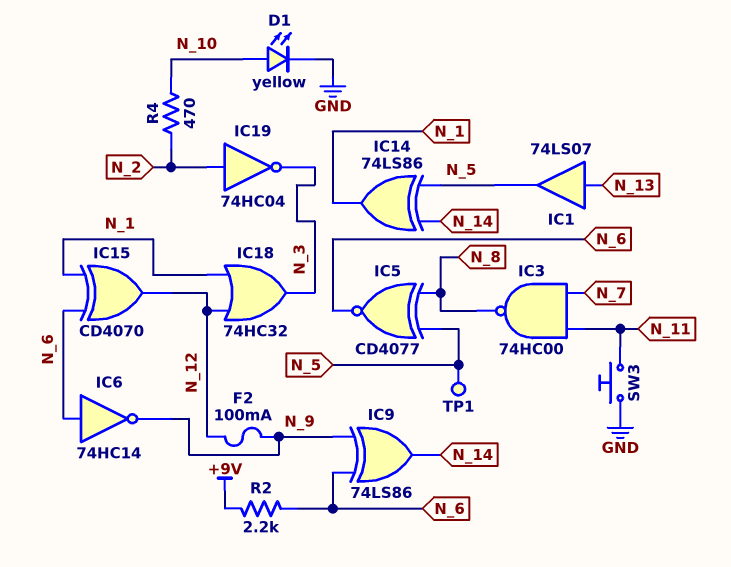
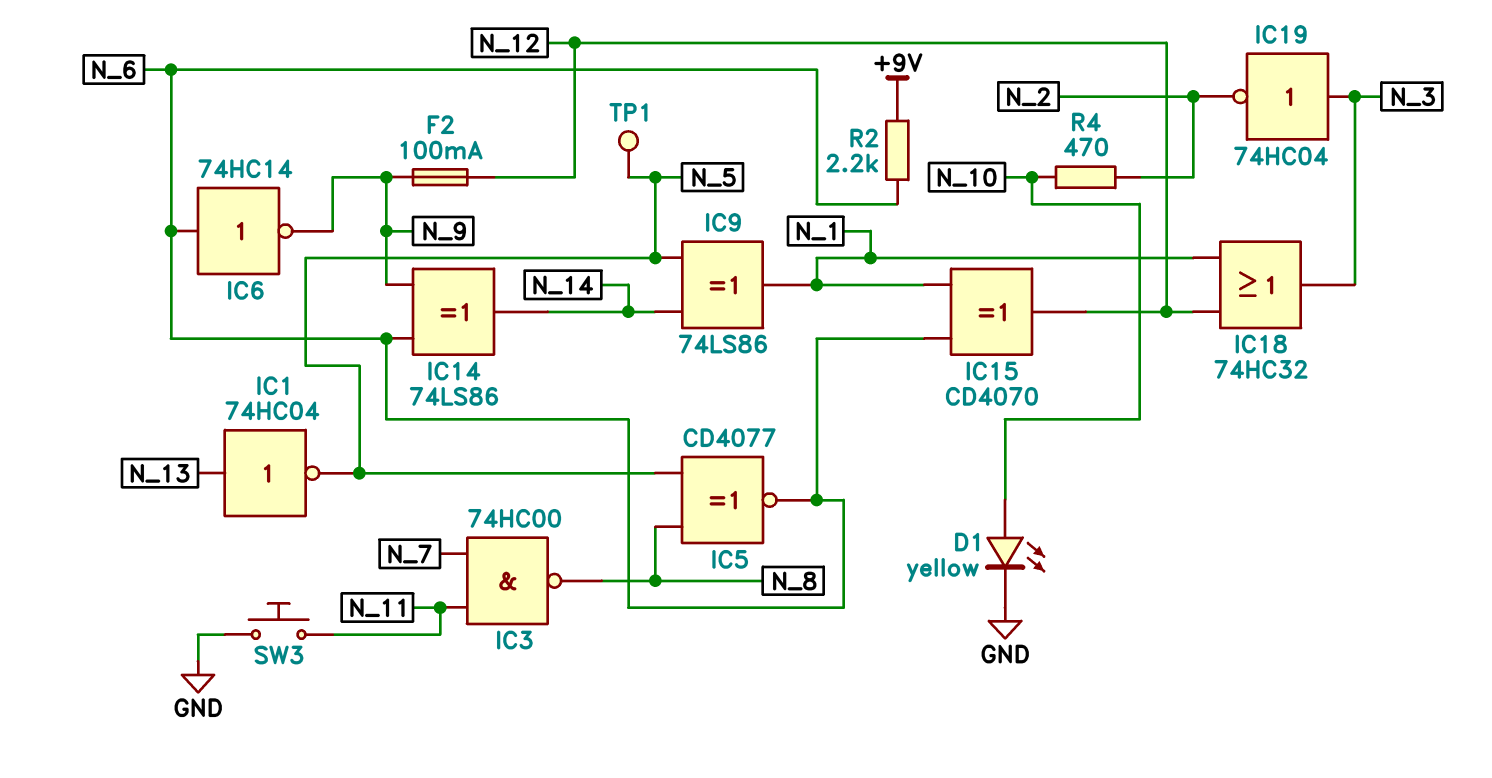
IC1: buffer 74LS07 (in N_13, out N_5) -> NOT 74HC04 (in N_13, out N_5)
IC9: XOR 74LS86 (in N_6, in N_9, out N_14) -> XOR 74LS86 (in N_5, in N_14, out N_1)
IC14: XOR 74LS86 (in N_5, in N_14, out N_1) -> XOR 74LS86 (in N_6, in N_9, out N_14)
IC19: NOT 74HC04 (in N_2, out N_3) -> NOT 74HC04 (in N_3, out N_2)

